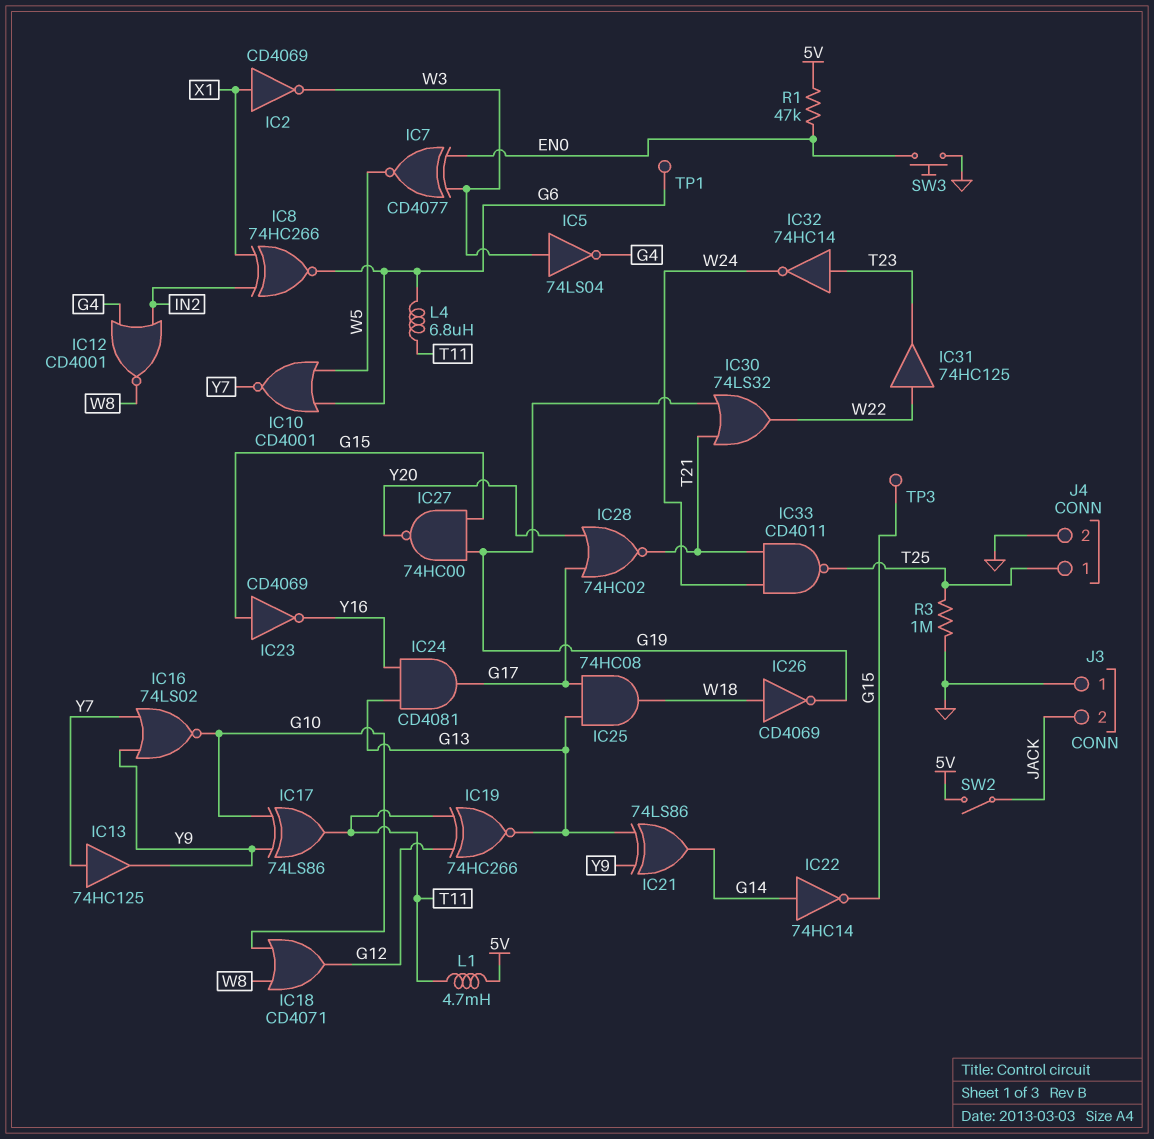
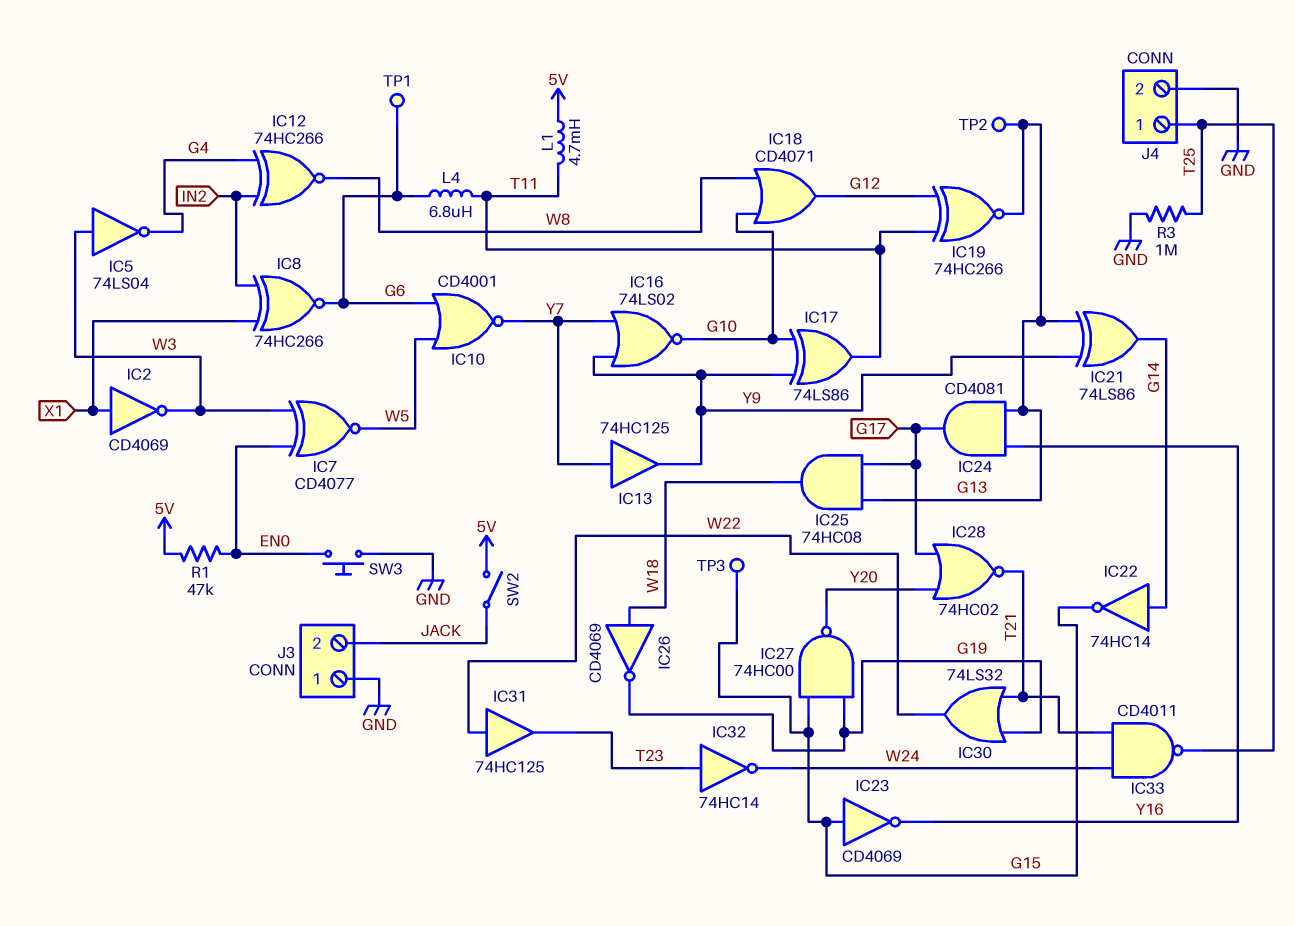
IC12: NOR CD4001 (in G4, in IN2, out W8) -> XNOR 74HC266 (in G4, in IN2, out W8)
TP2: none -> test point (G13)

